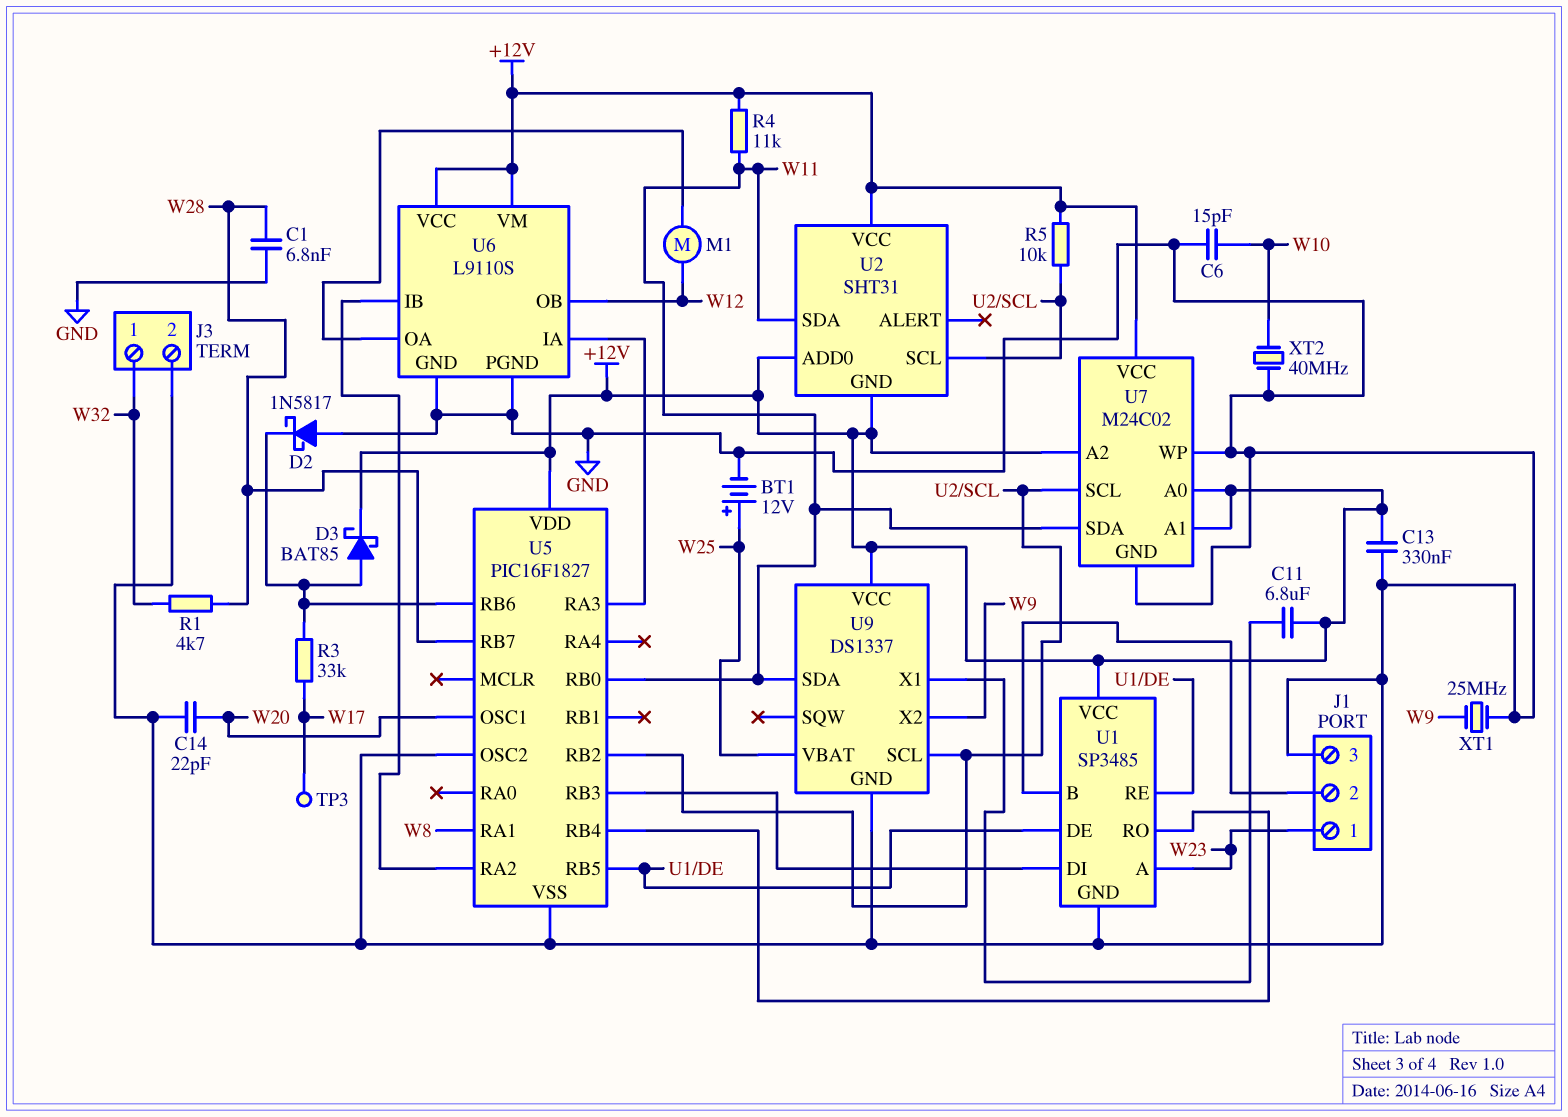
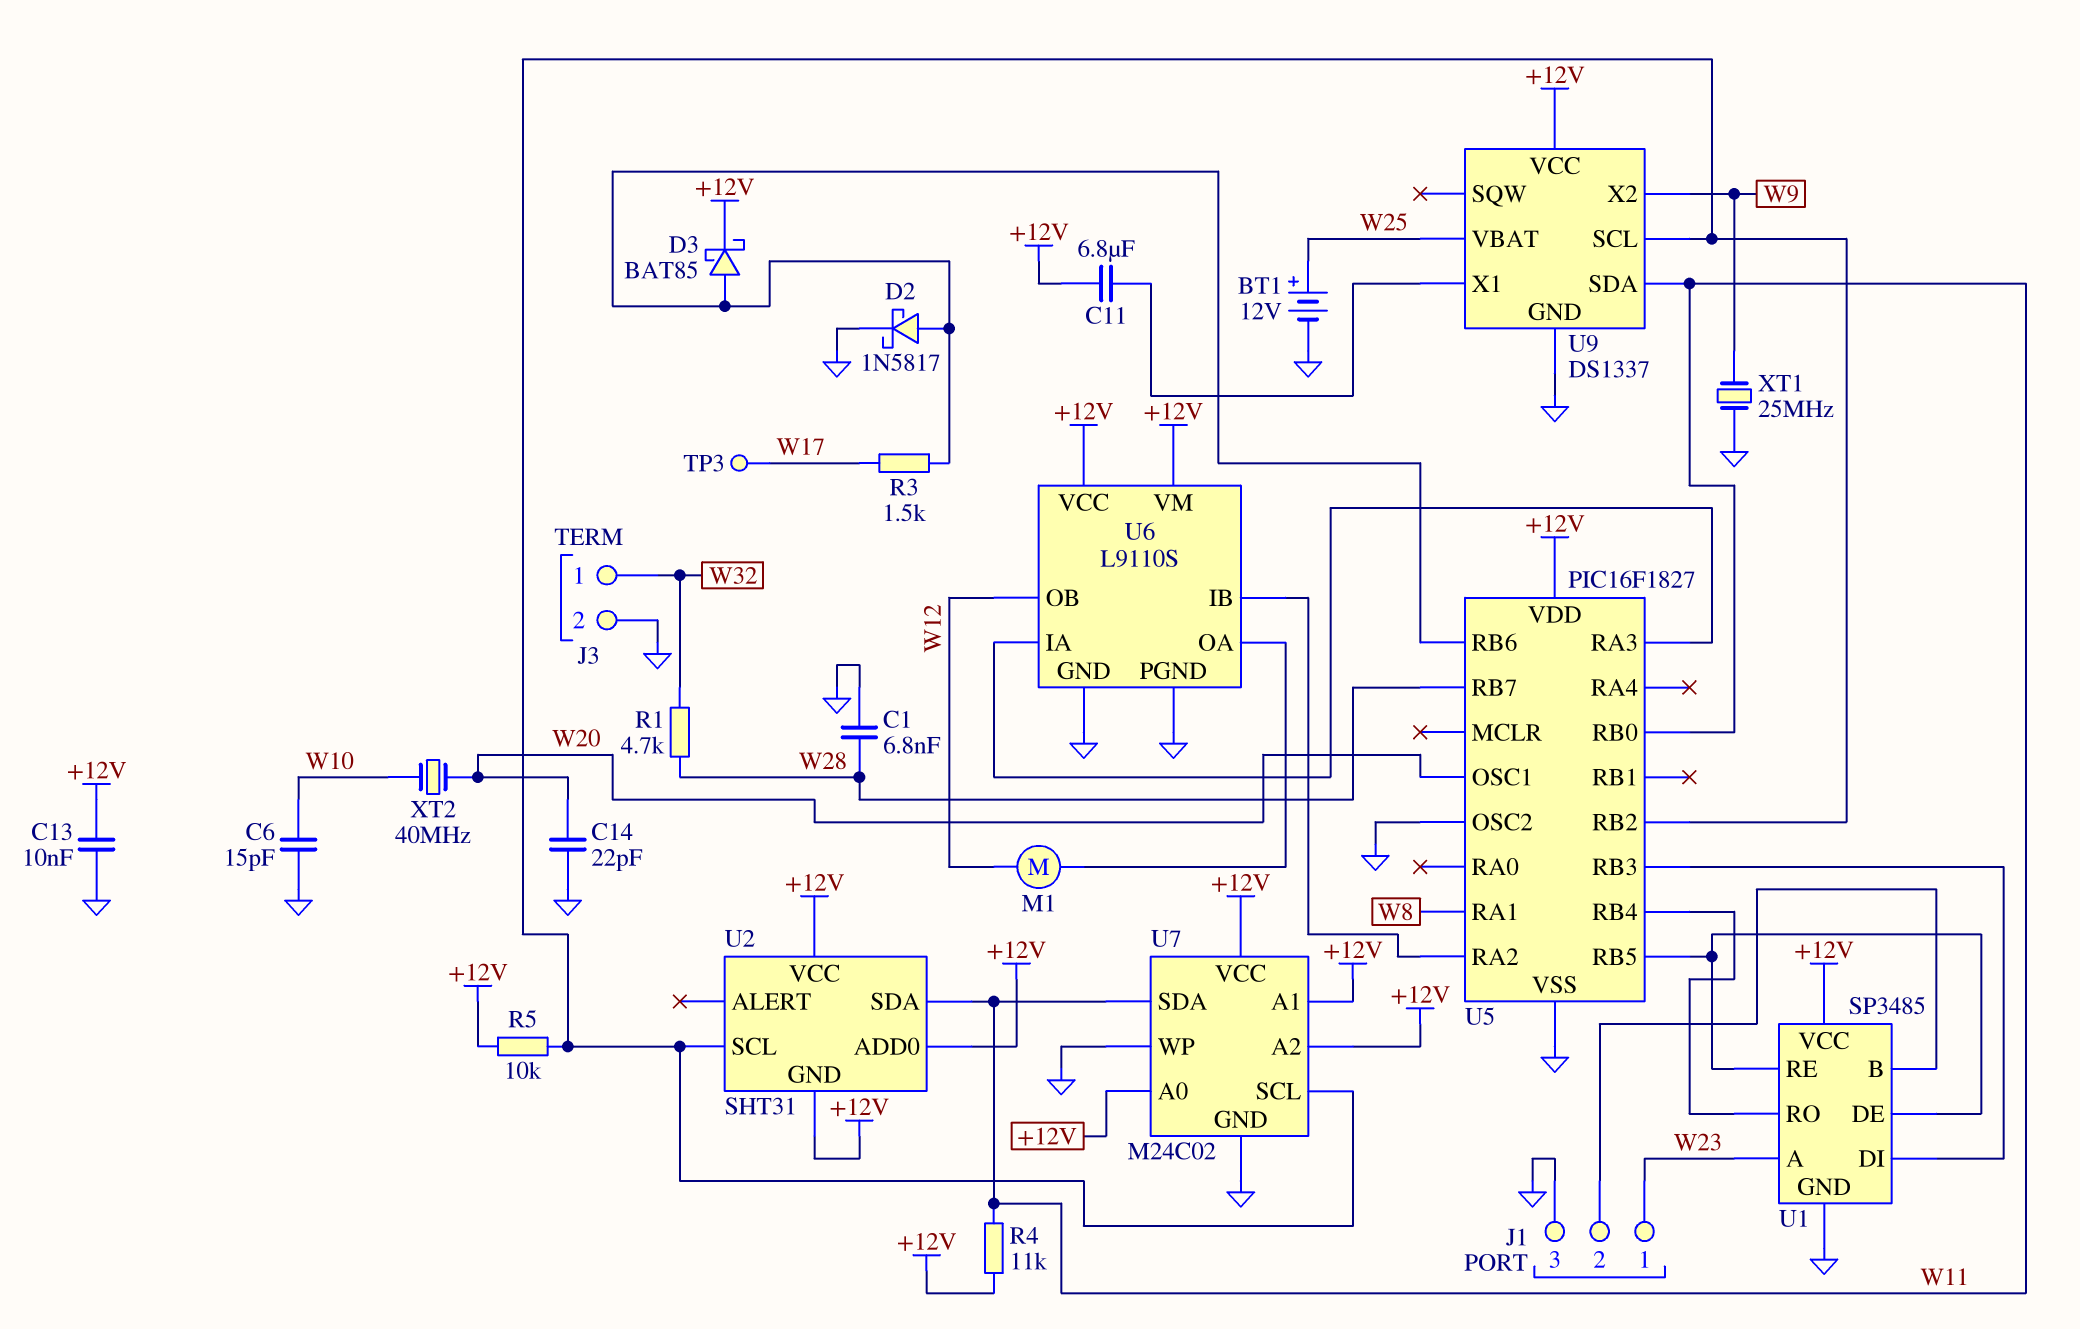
C13: 330nF (+12V, GND) -> 10nF (+12V, GND)
D2: schottky 1N5817 (A GND, K U5/RB6) -> schottky 1N5817 (A U5/RB6, K GND)
R3: 33k (U5/RB6, W17) -> 1.5k (U5/RB6, W17)
XT2: 40MHz (GND, W10) -> 40MHz (W10, W20)

